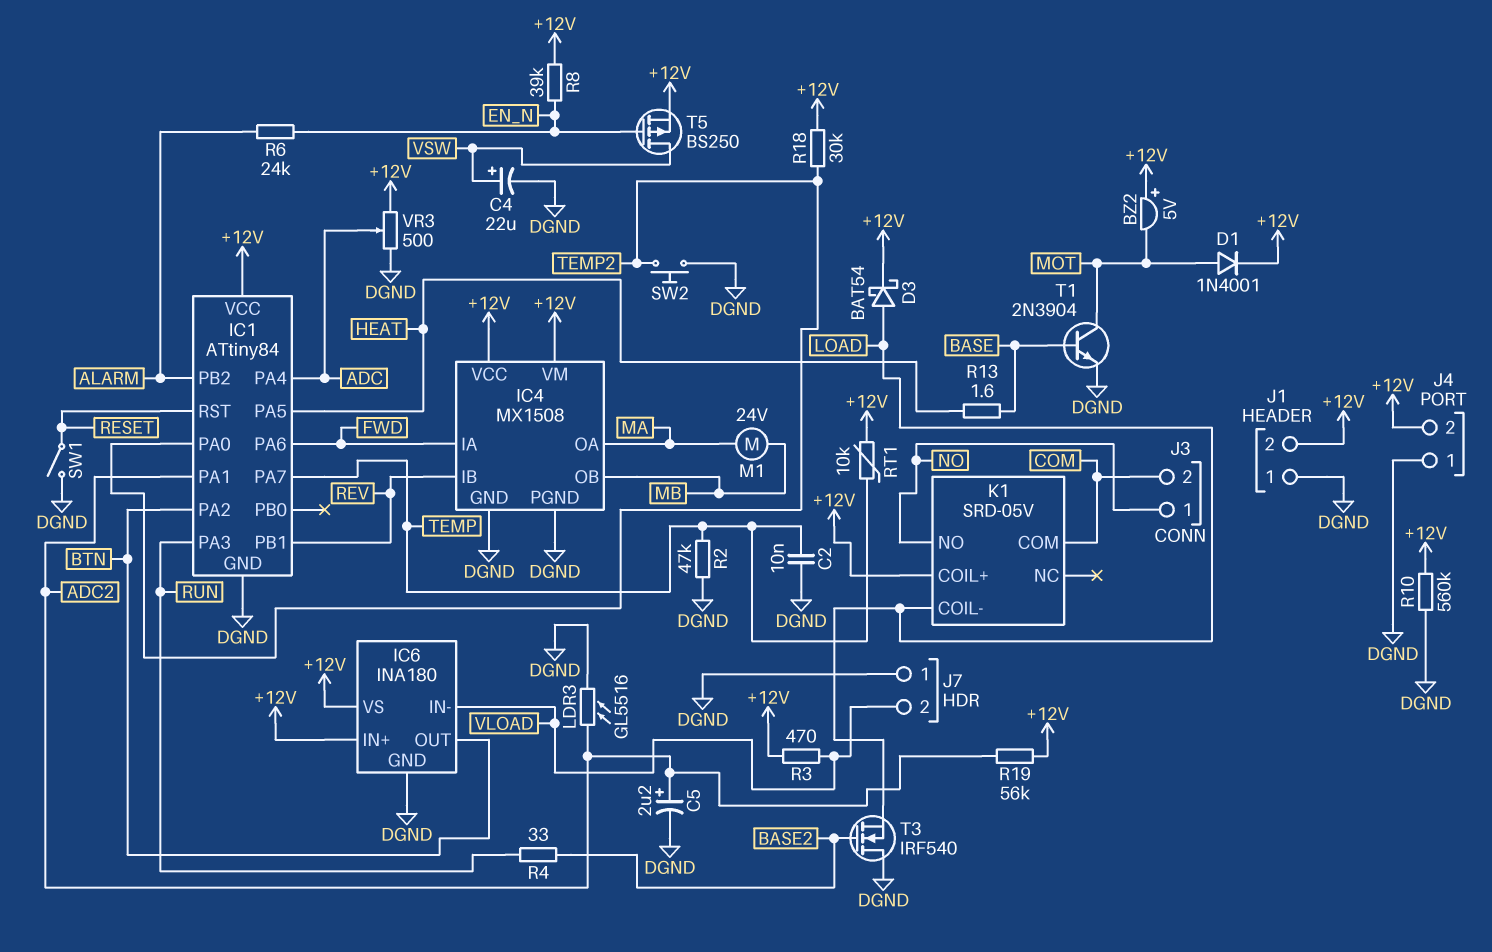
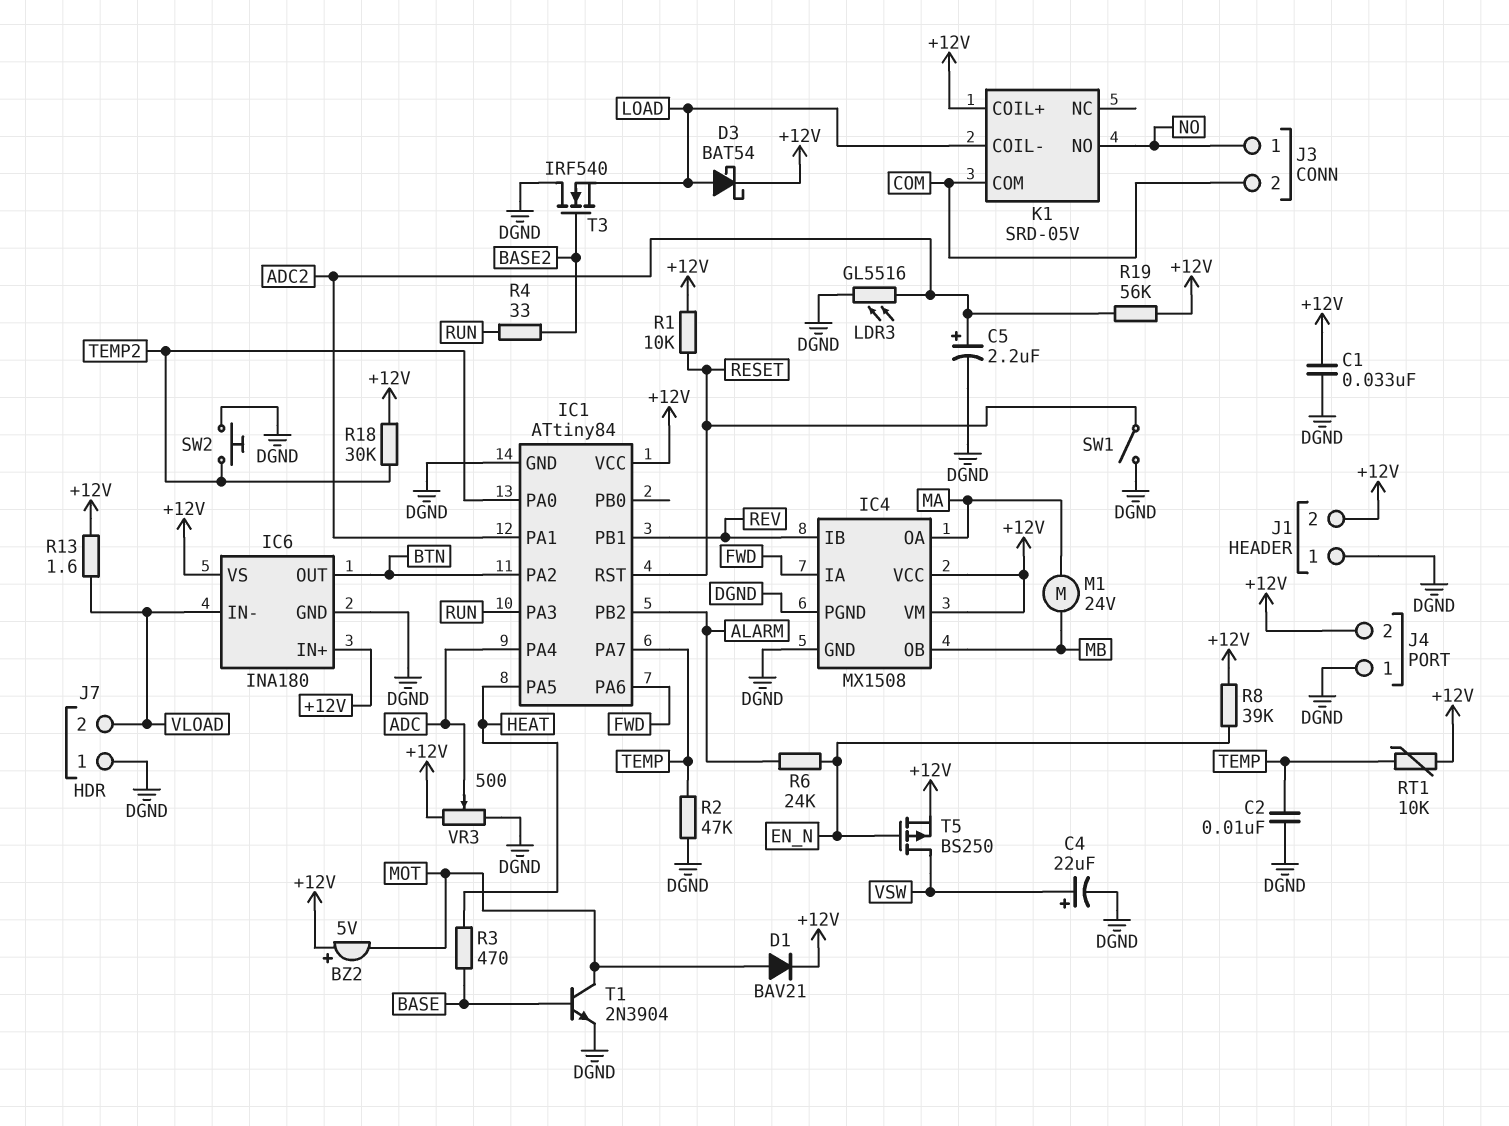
C1: none -> 33nF (+12V, DGND)
D1: diode 1N4001 (A MOT, K +12V) -> diode BAV21 (A MOT, K +12V)
R1: none -> 10k (+12V, RESET)
R3: 470 (+12V, VLOAD) -> 470 (BASE, HEAT)
R10: 560k (+12V, DGND) -> none
R13: 1.6 (BASE, HEAT) -> 1.6 (+12V, VLOAD)

